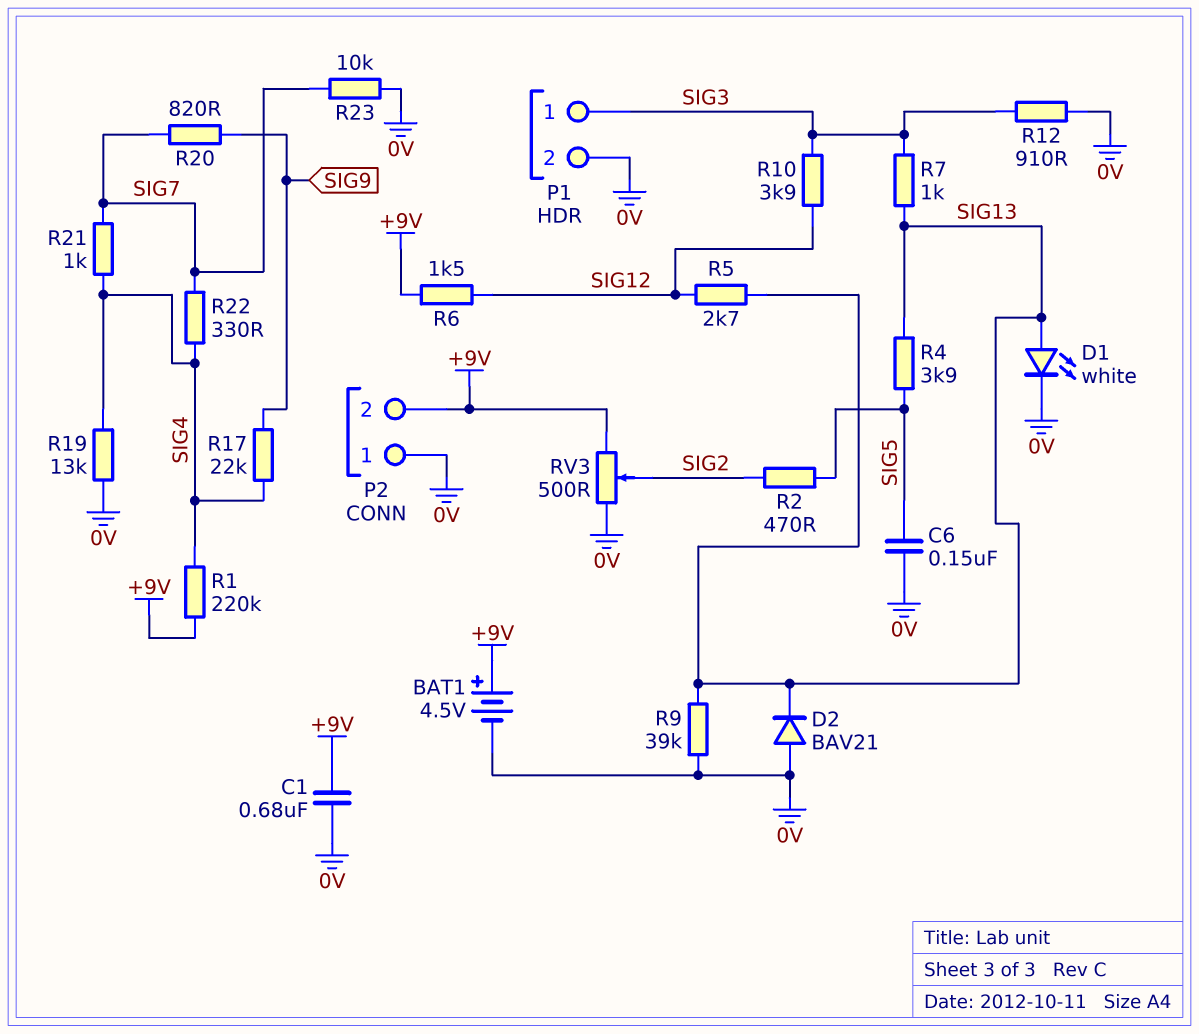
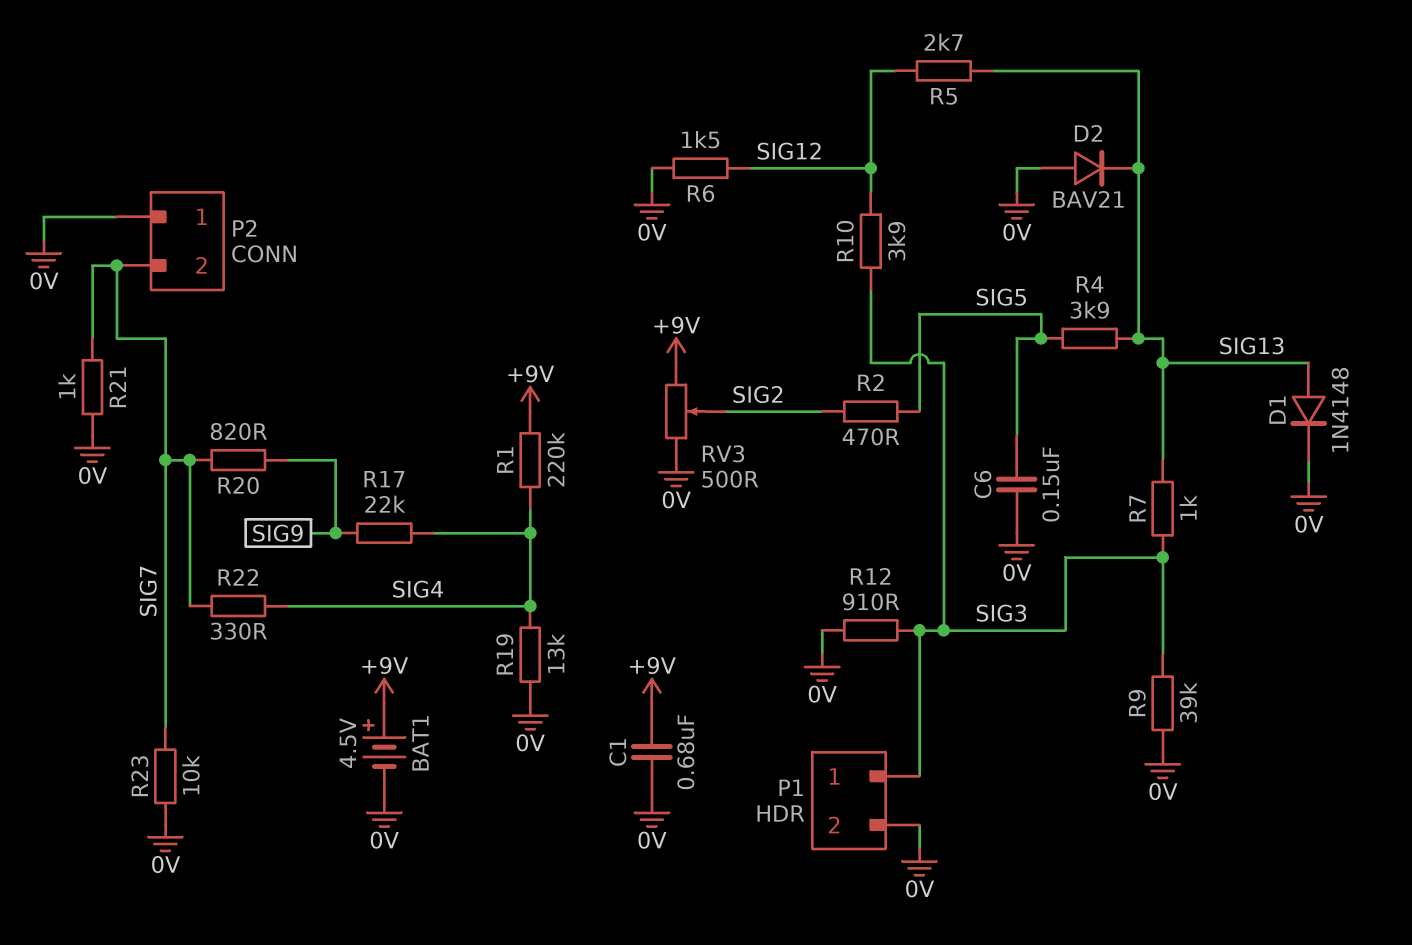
D1: LED white (A SIG13, K 0V) -> diode 1N4148 (A SIG13, K 0V)
P2 pin 2: +9V -> SIG7
R6: 1.5k (+9V, SIG12) -> 1.5k (0V, SIG12)
R9: 39k (0V, SIG13) -> 39k (0V, SIG3)
R21: 1k (SIG4, SIG7) -> 1k (0V, SIG7)

